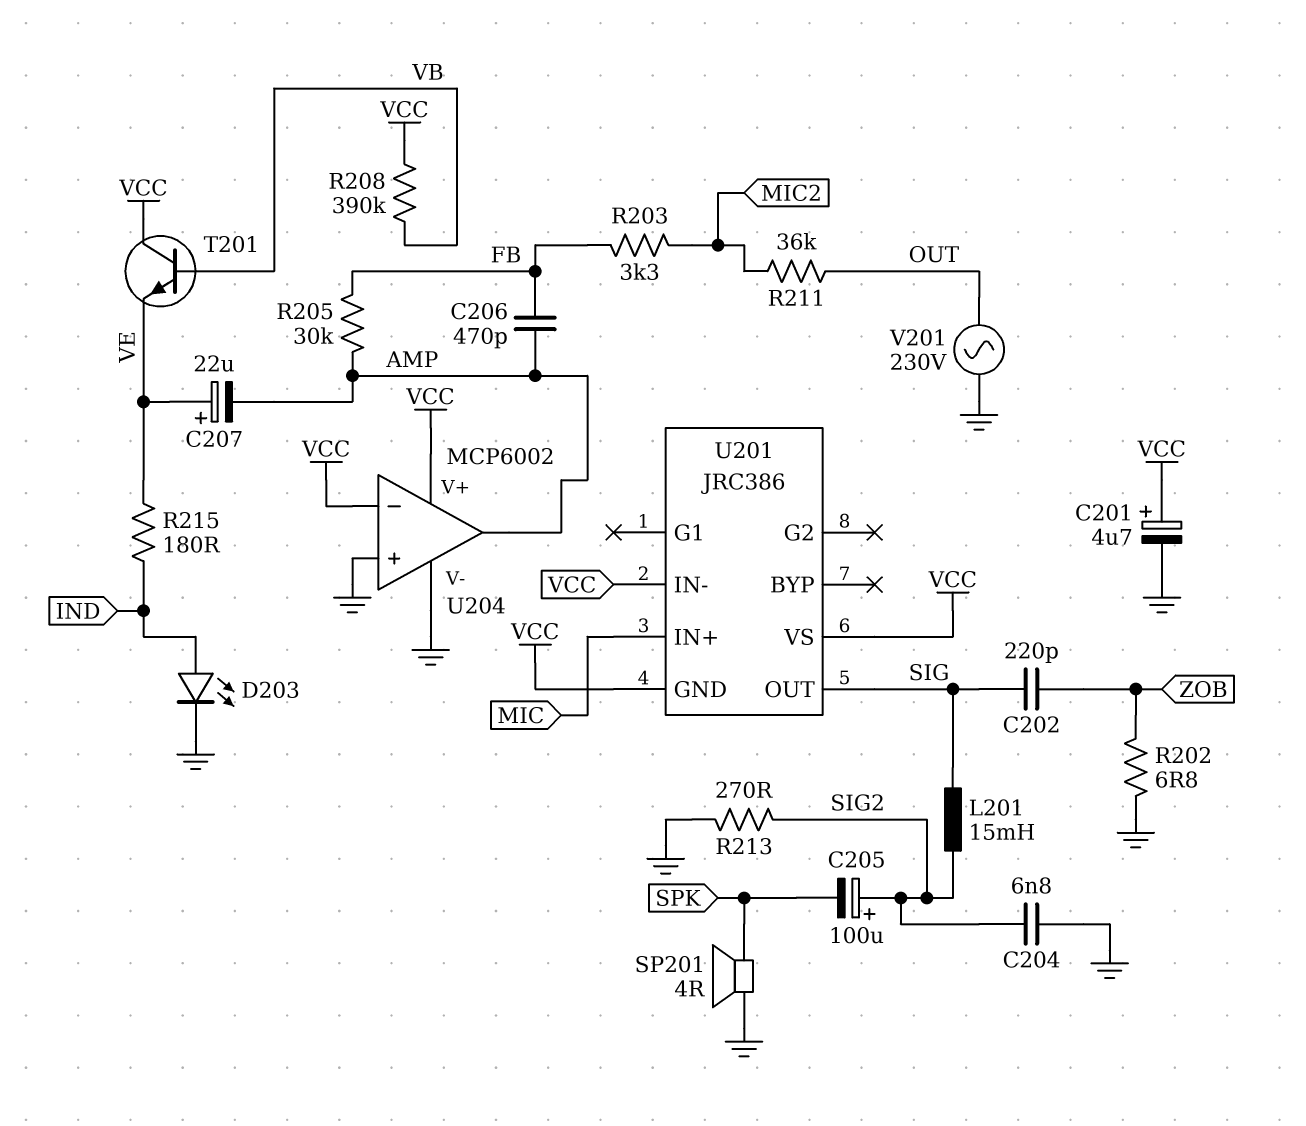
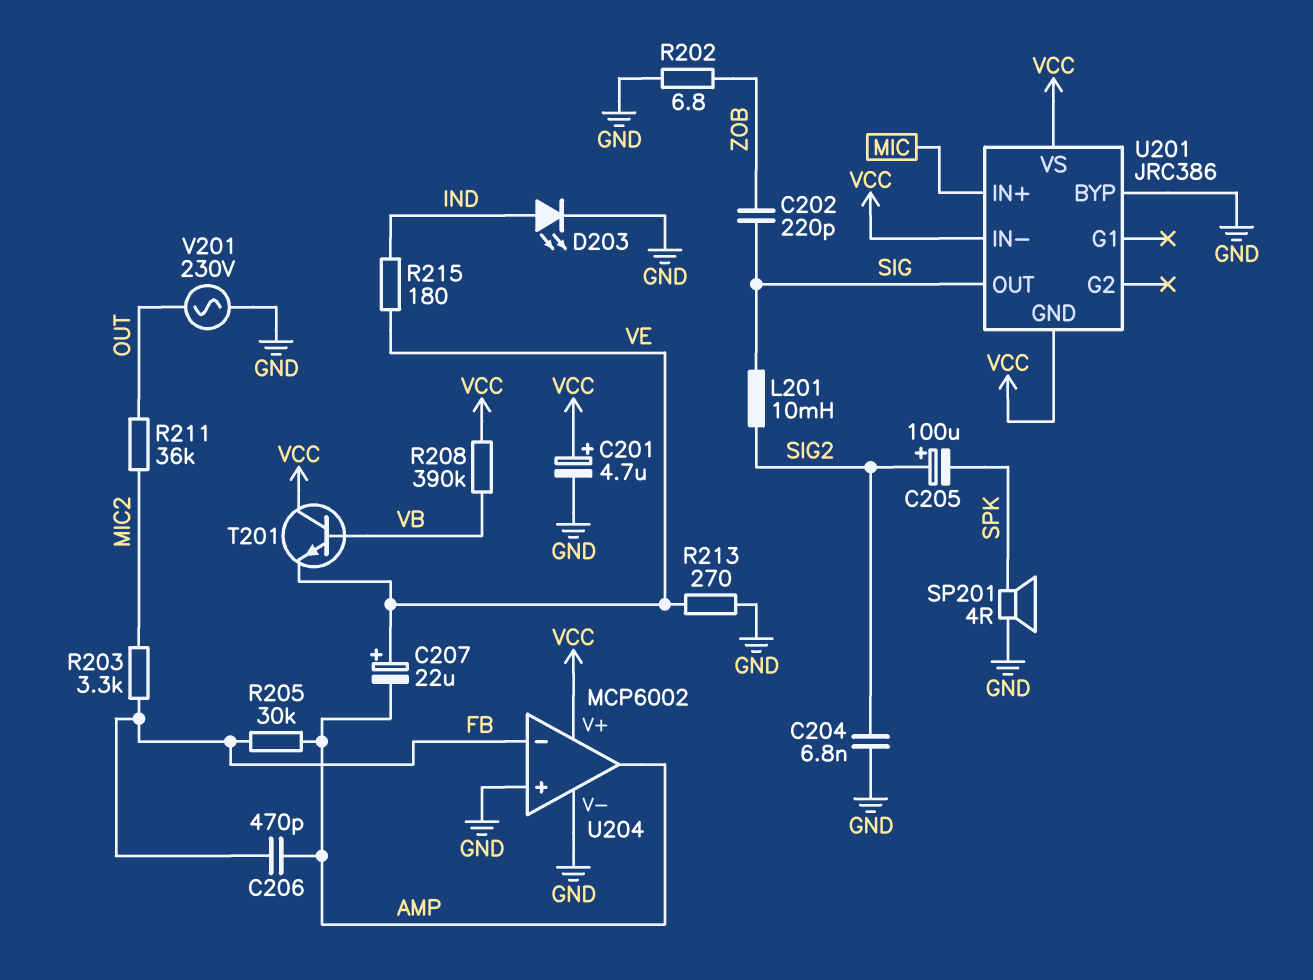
L201: 15mH (SIG, SIG2) -> 10mH (SIG, SIG2)
R213: 270 (GND, SIG2) -> 270 (GND, VE)
U201 pin BYP: none -> GND
U204 pin in-: VCC -> FB

